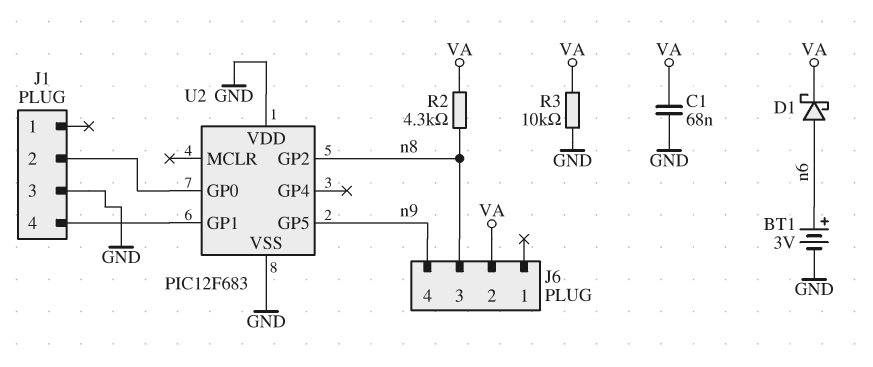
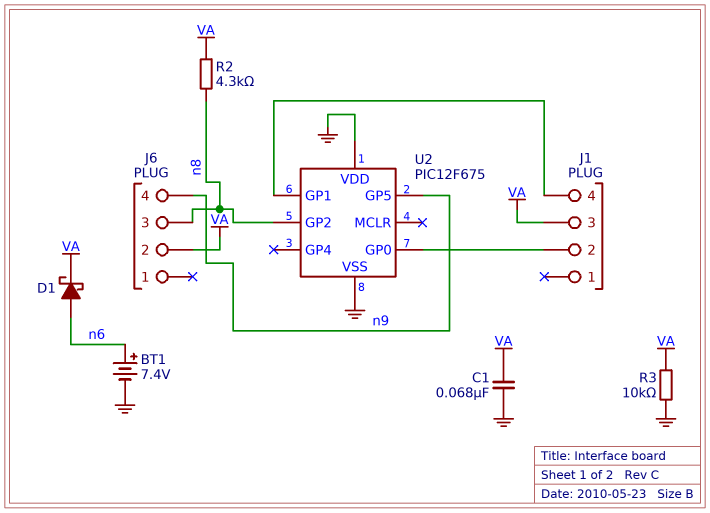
BT1: 3V (plus n6, minus GND) -> 7.4V (plus n6, minus GND)
J1 pin 3: GND -> VA
U2: PIC12F683 -> PIC12F675

